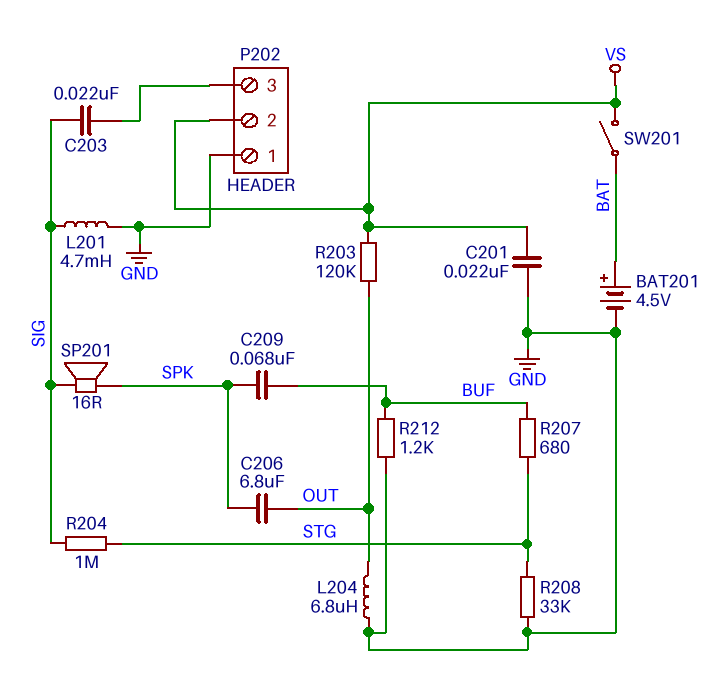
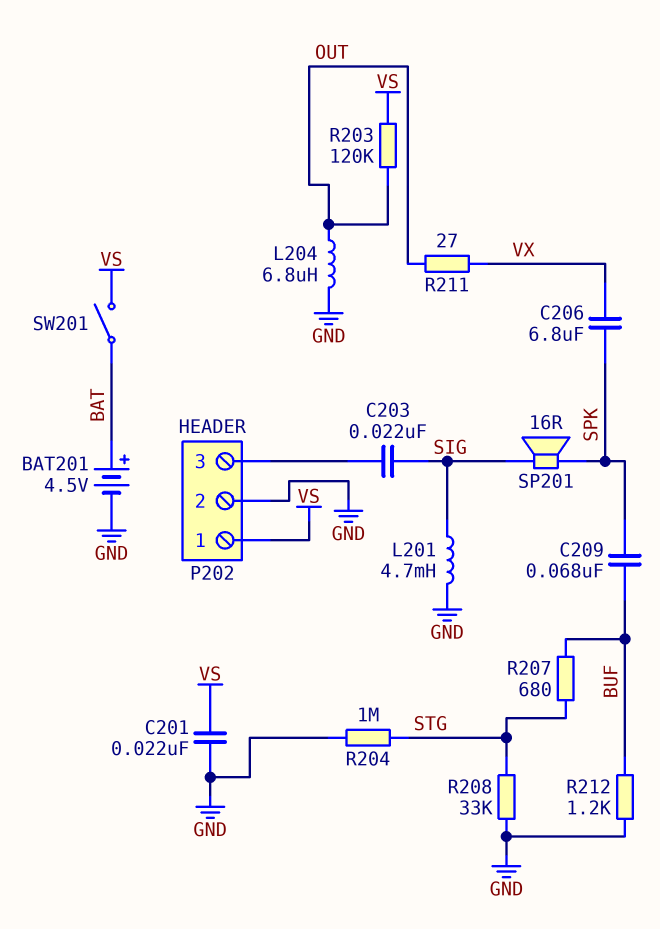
C206: 6.8uF (OUT, SPK) -> 6.8uF (SPK, VX)
P202 pin 1: GND -> VS
P202 pin 2: VS -> GND
R204: 1M (SIG, STG) -> 1M (GND, STG)
R211: none -> 27 (OUT, VX)

